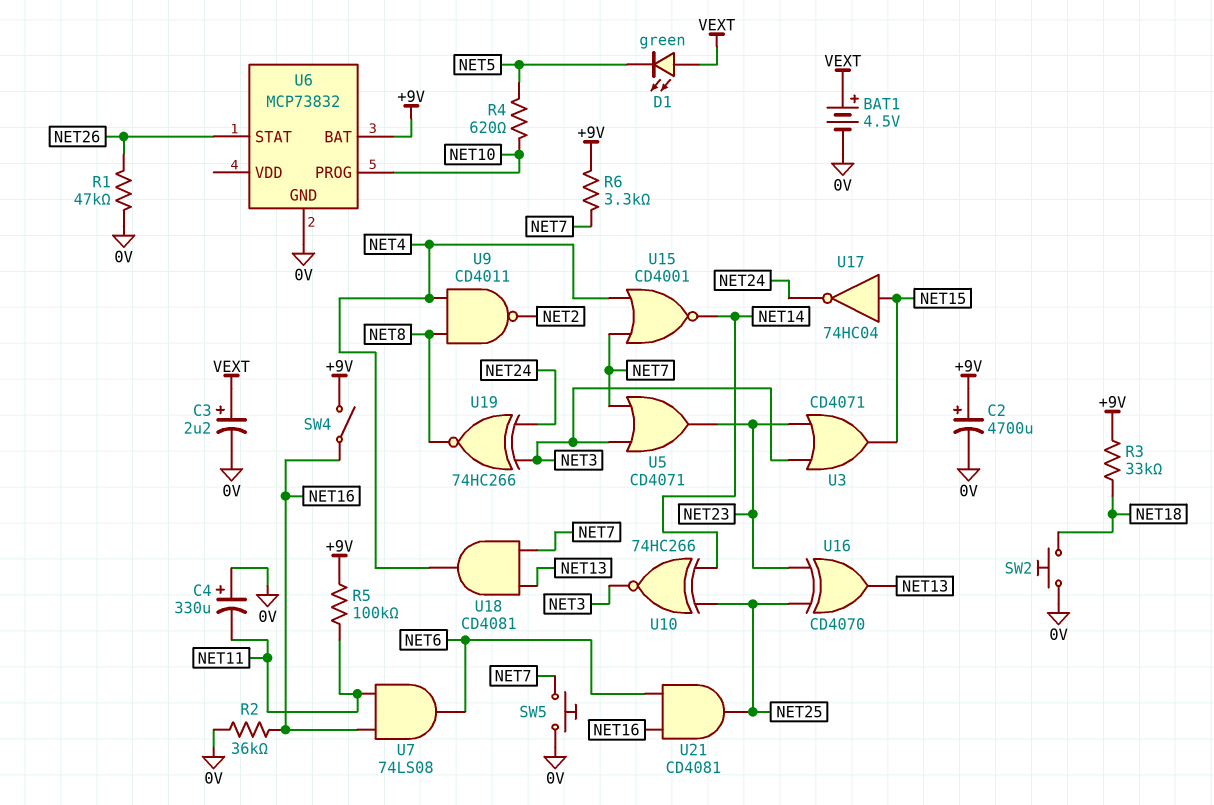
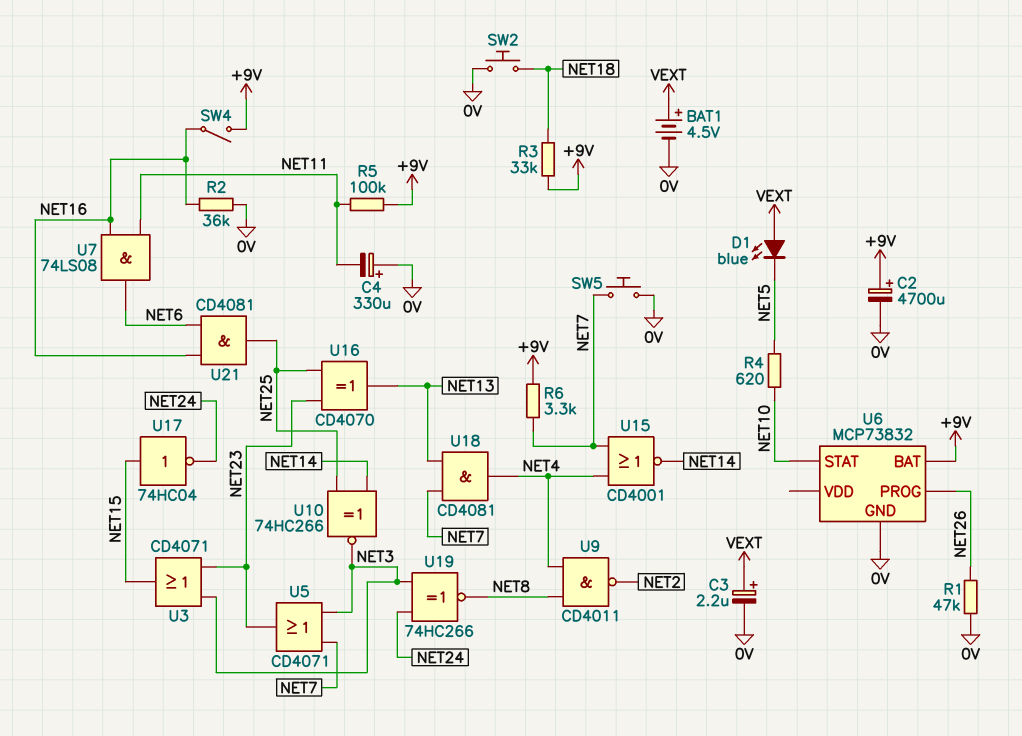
D1: LED green (A VEXT, K NET5) -> LED blue (A VEXT, K NET5)
U6 pin PROG: NET10 -> NET26
U6 pin STAT: NET26 -> NET10

